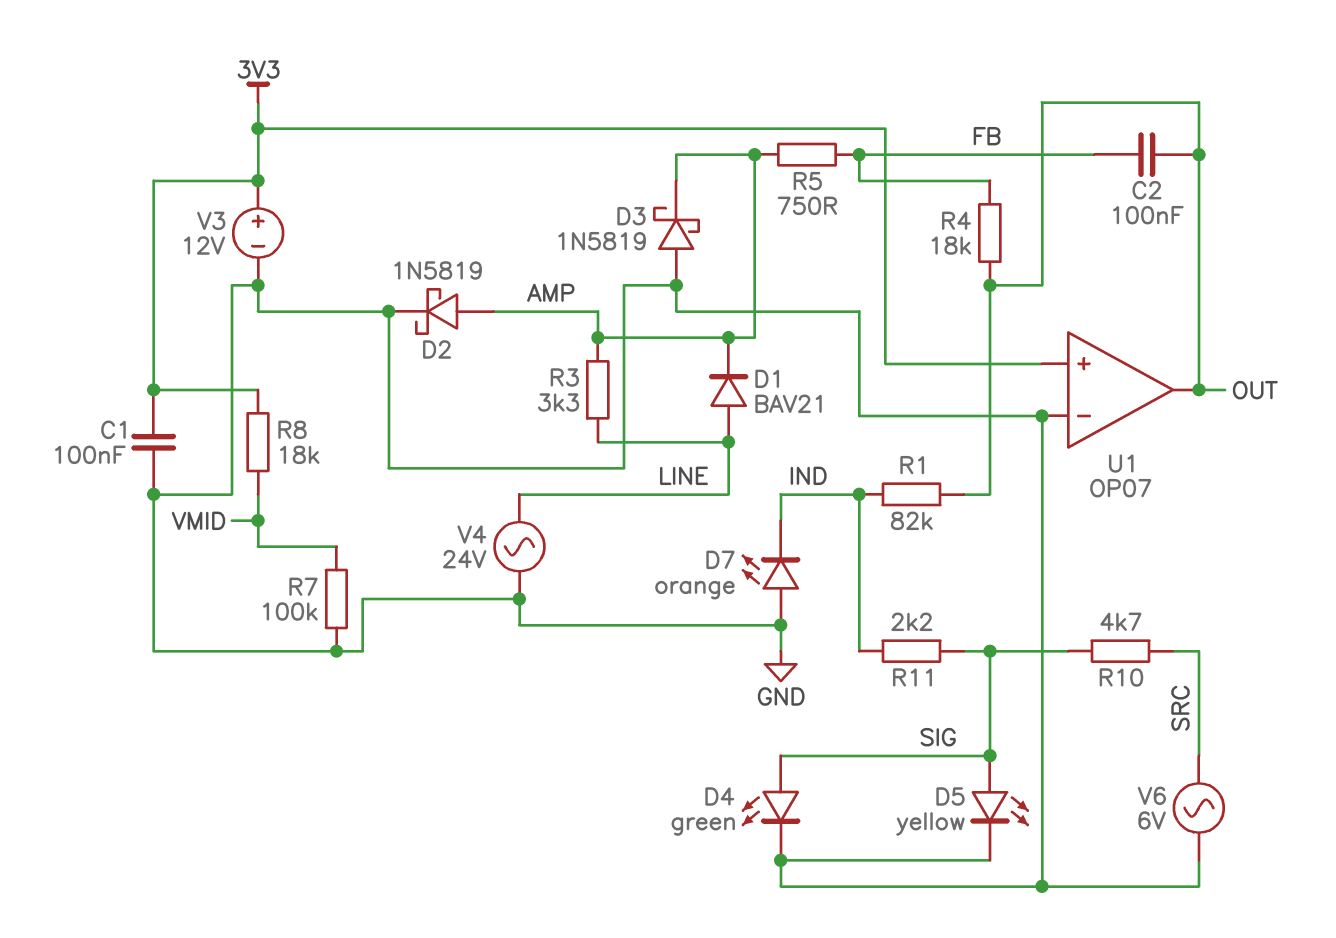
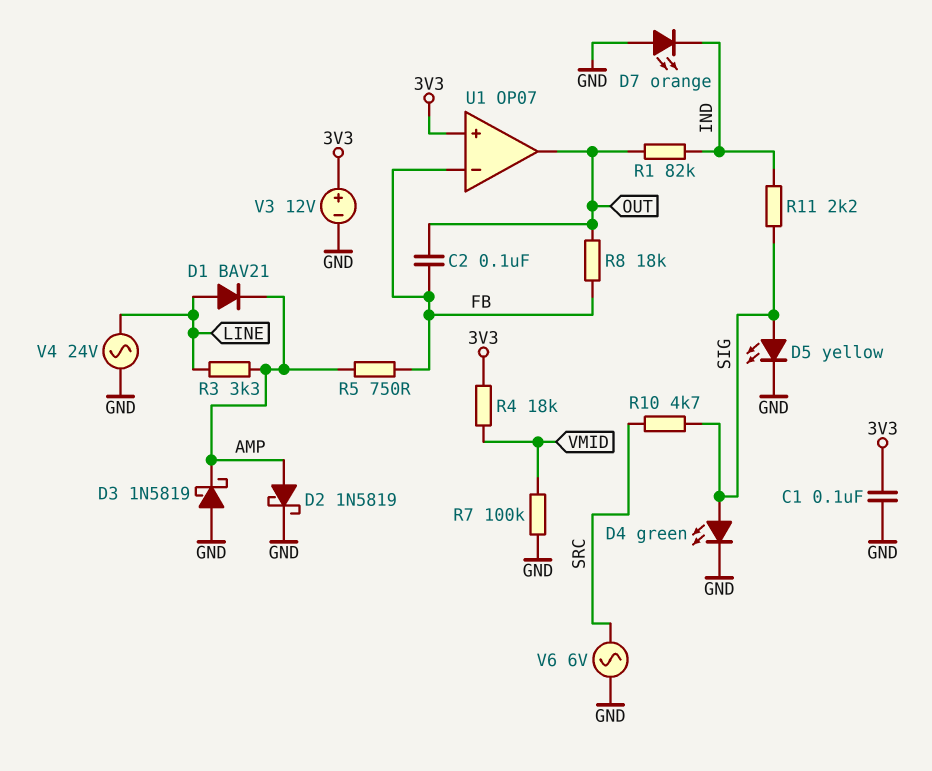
R4: 18k (FB, OUT) -> 18k (3V3, VMID)
R8: 18k (3V3, VMID) -> 18k (FB, OUT)
U1 pin in-: GND -> FB

